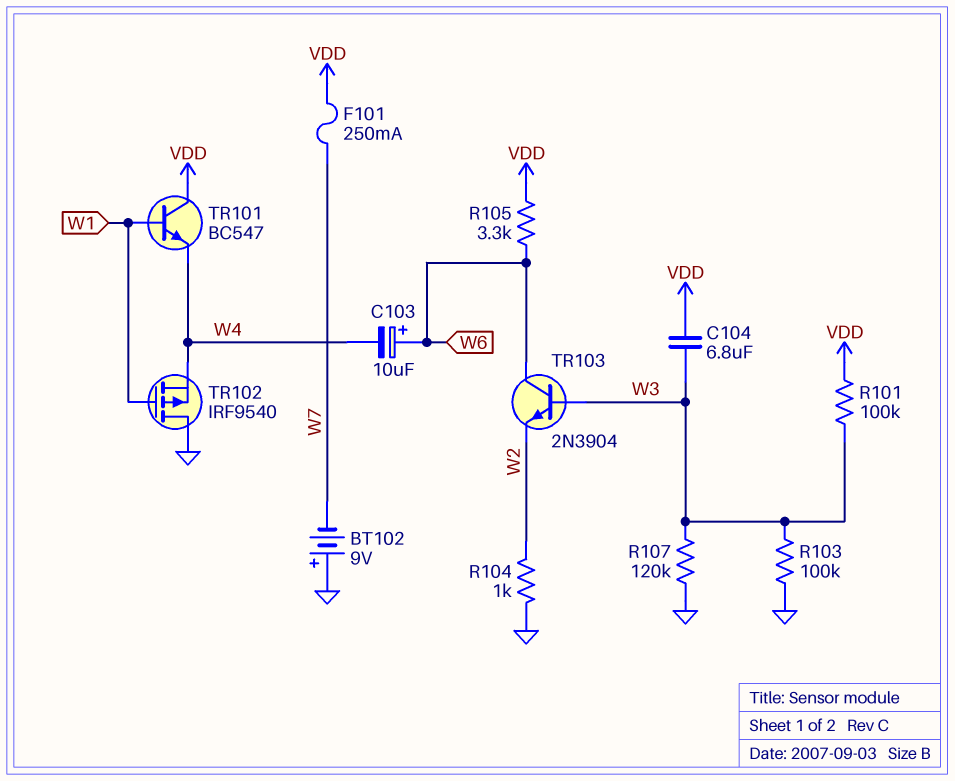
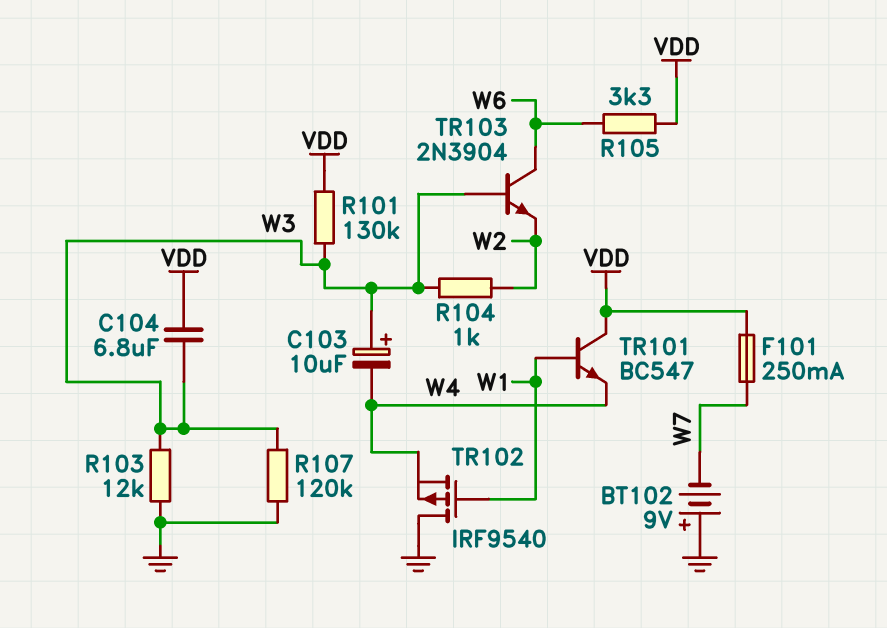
C103: 10uF (plus W6, minus W4) -> 10uF (plus W3, minus W4)
R101: 100k (VDD, W3) -> 130k (VDD, W3)
R103: 100k (GND, W3) -> 12k (GND, W3)
R104: 1k (GND, W2) -> 1k (W2, W3)

